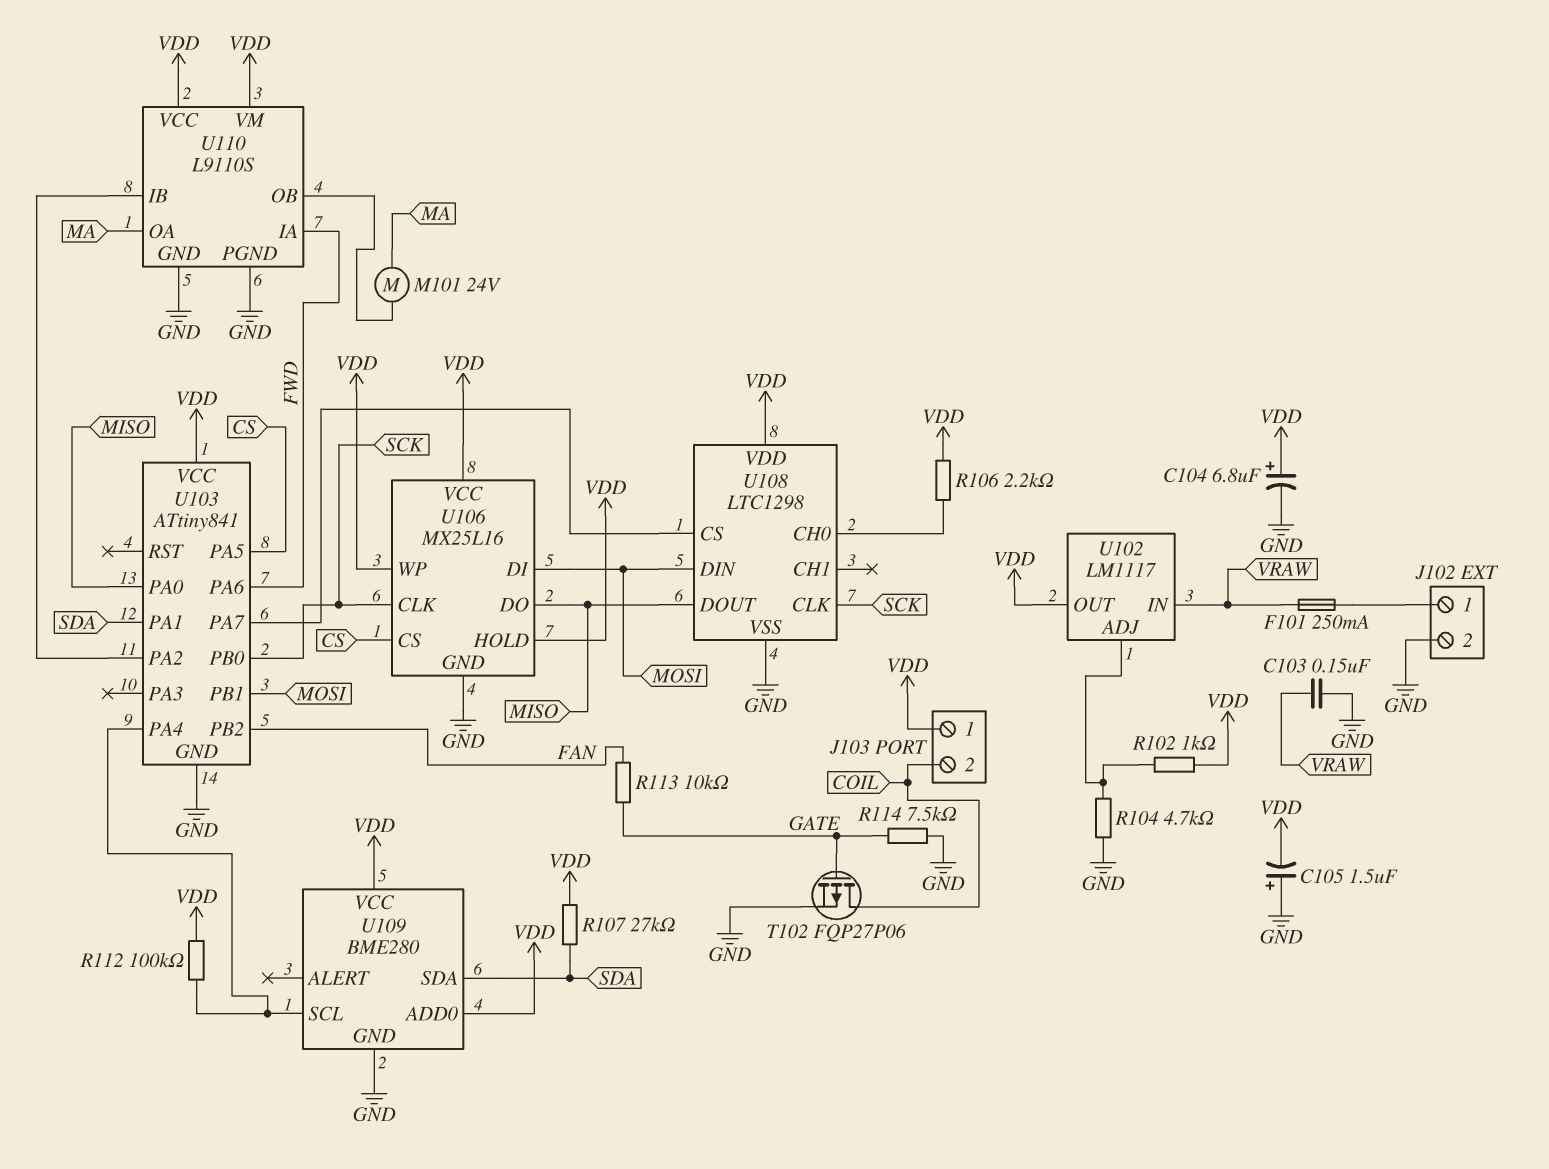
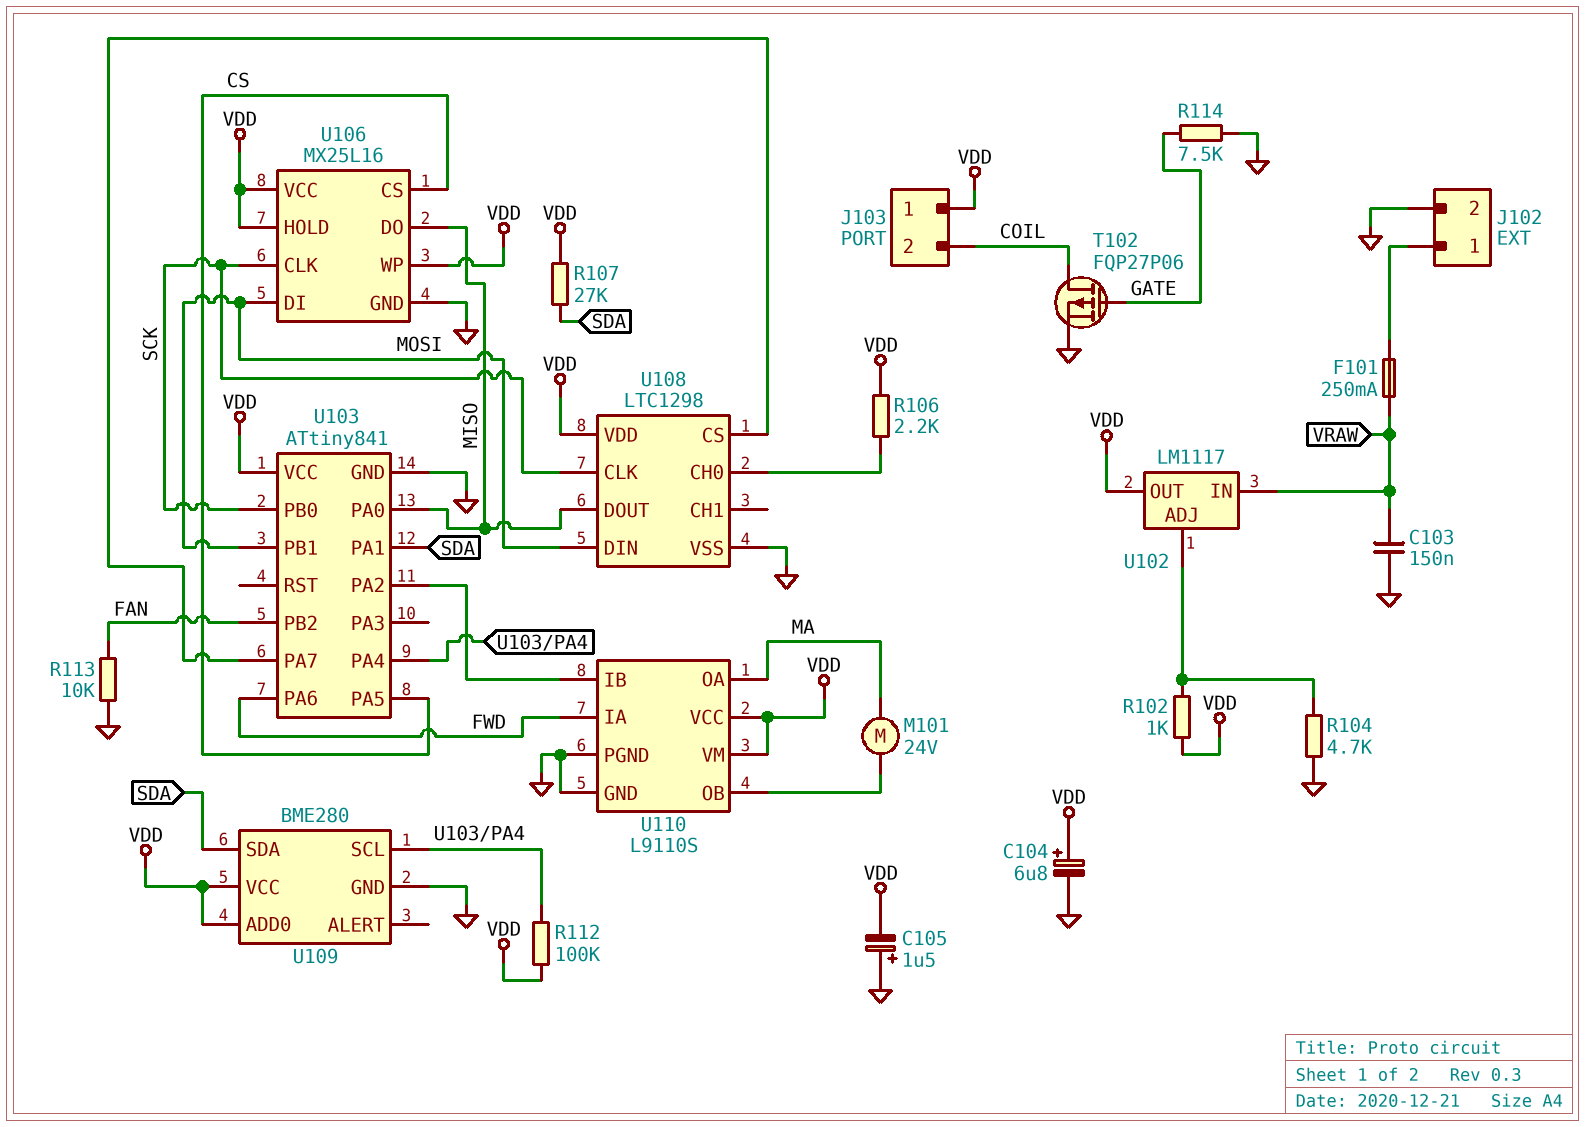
R113: 10k (FAN, GATE) -> 10k (FAN, GND)

